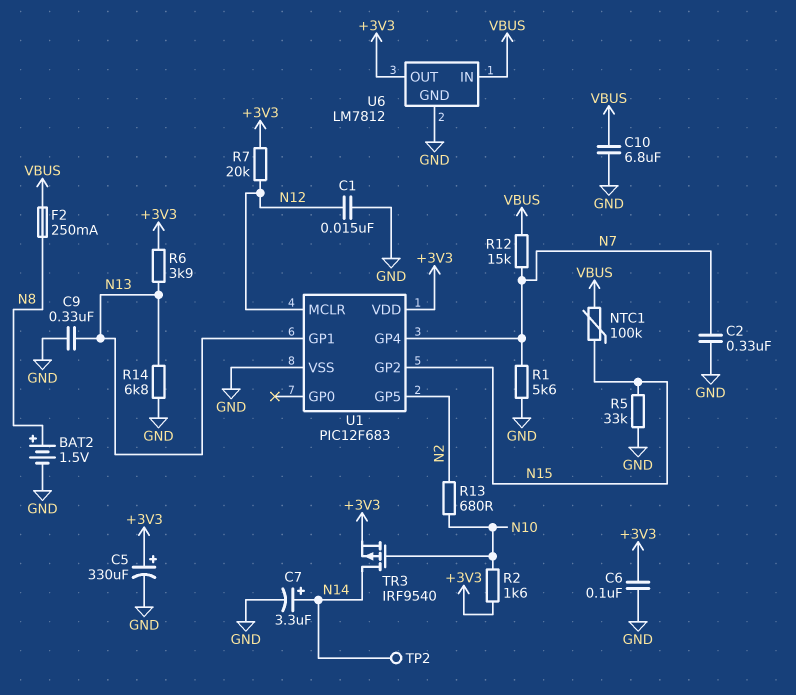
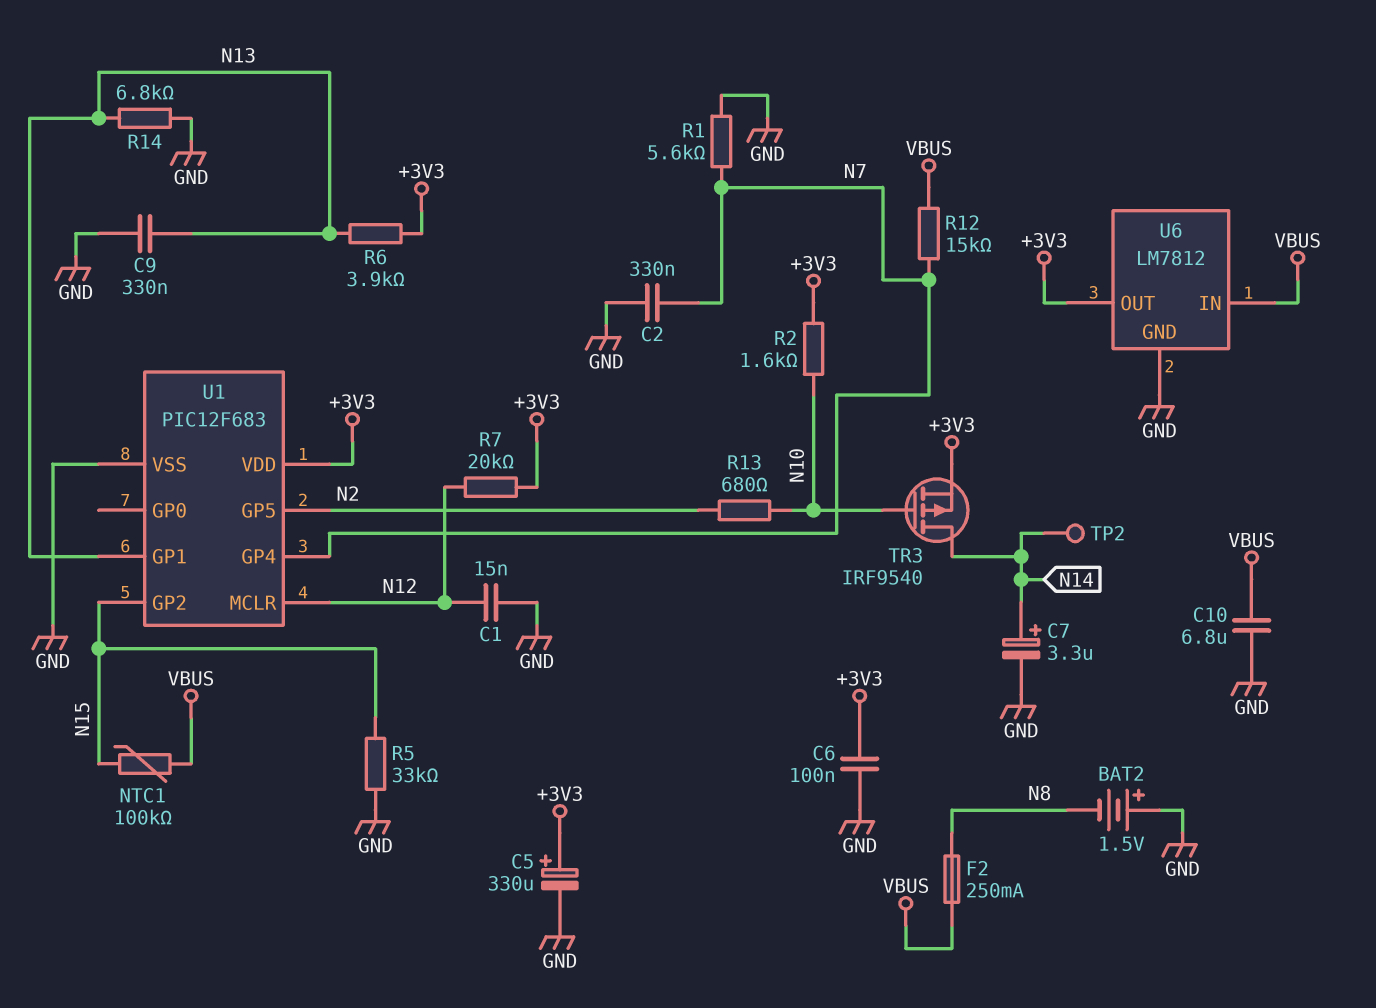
BAT2: 1.5V (plus N8, minus GND) -> 1.5V (plus GND, minus N8)

